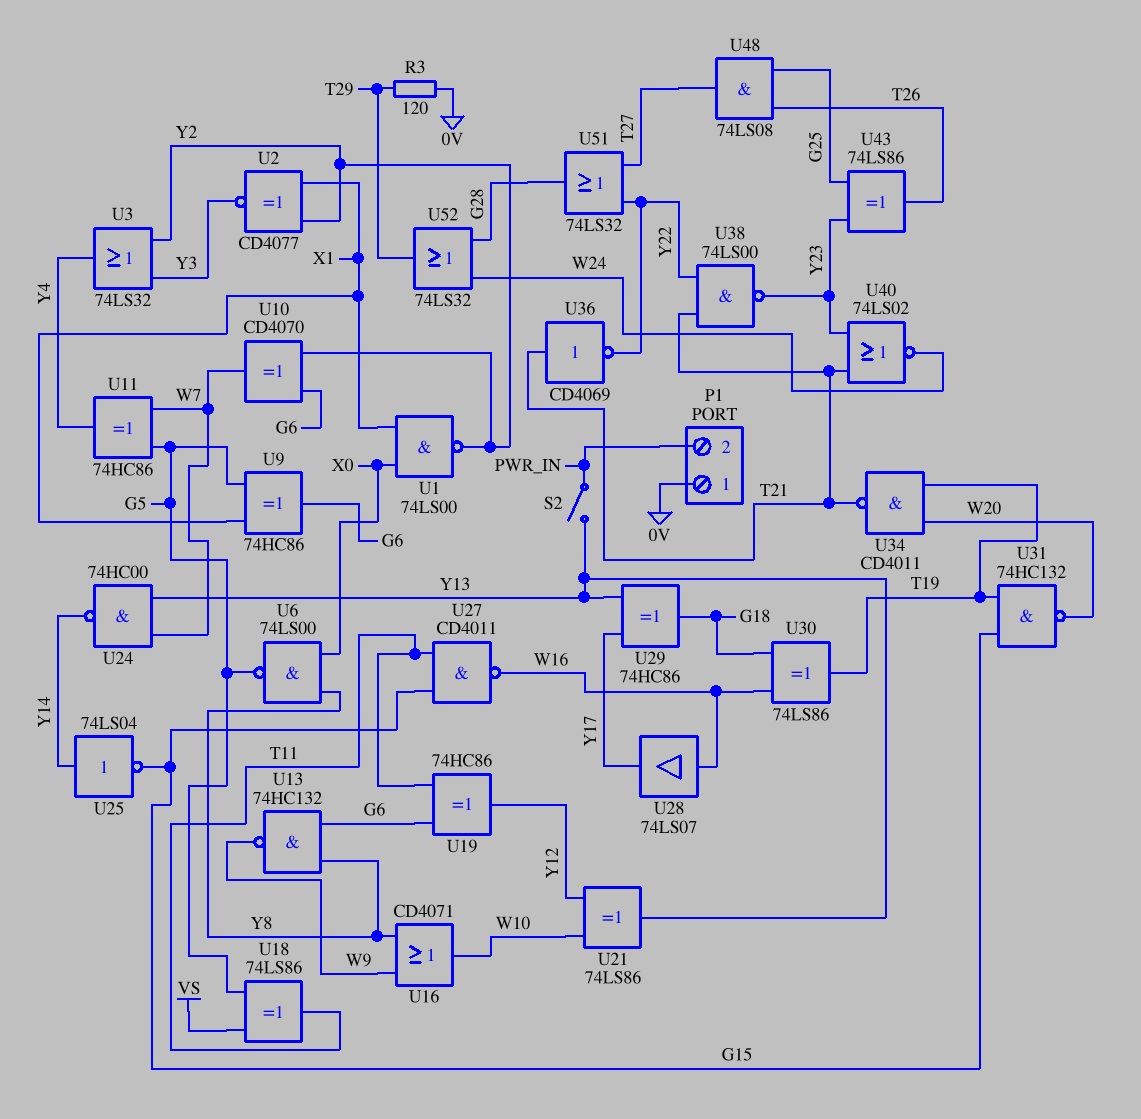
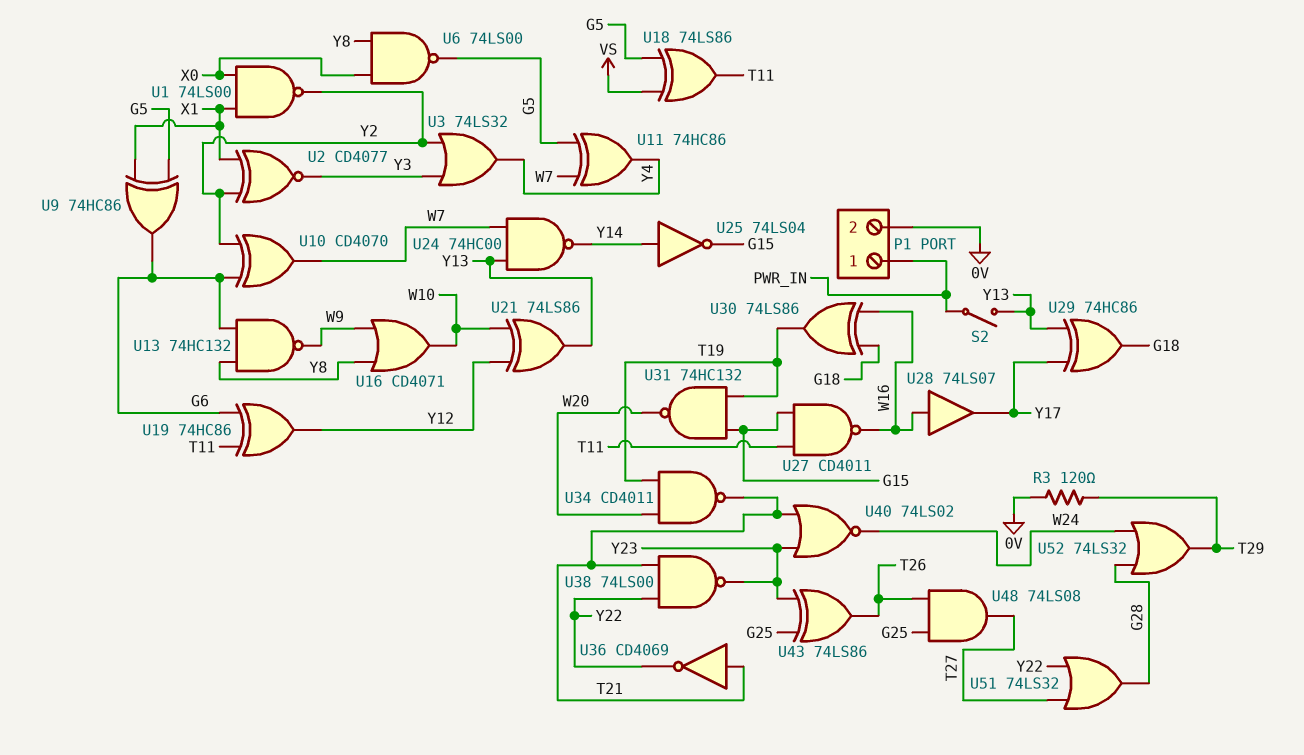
P1 pin 1: 0V -> PWR_IN
P1 pin 2: PWR_IN -> 0V

